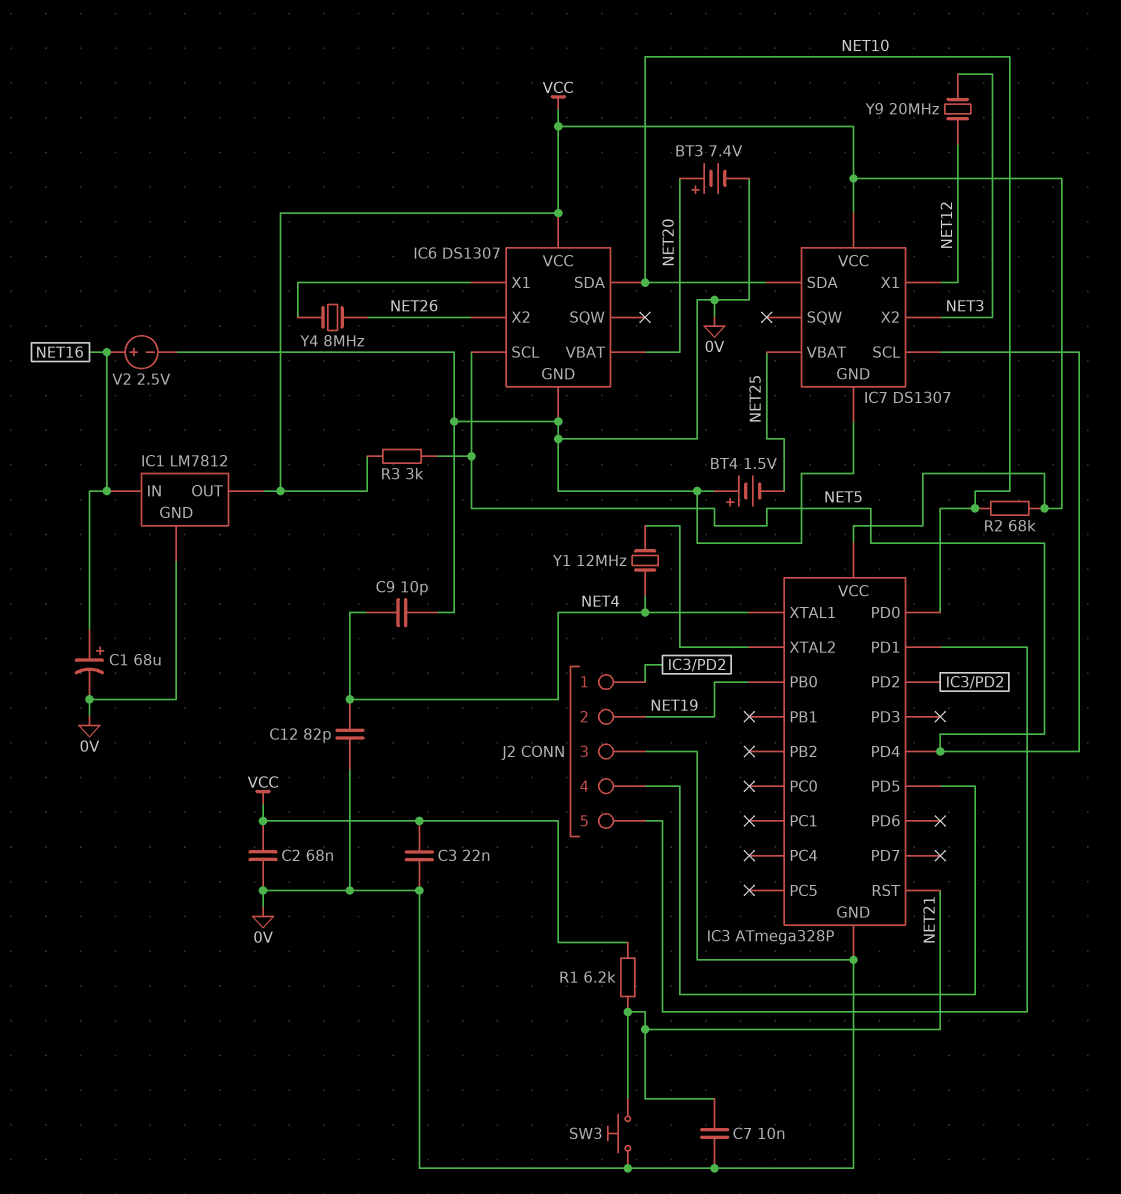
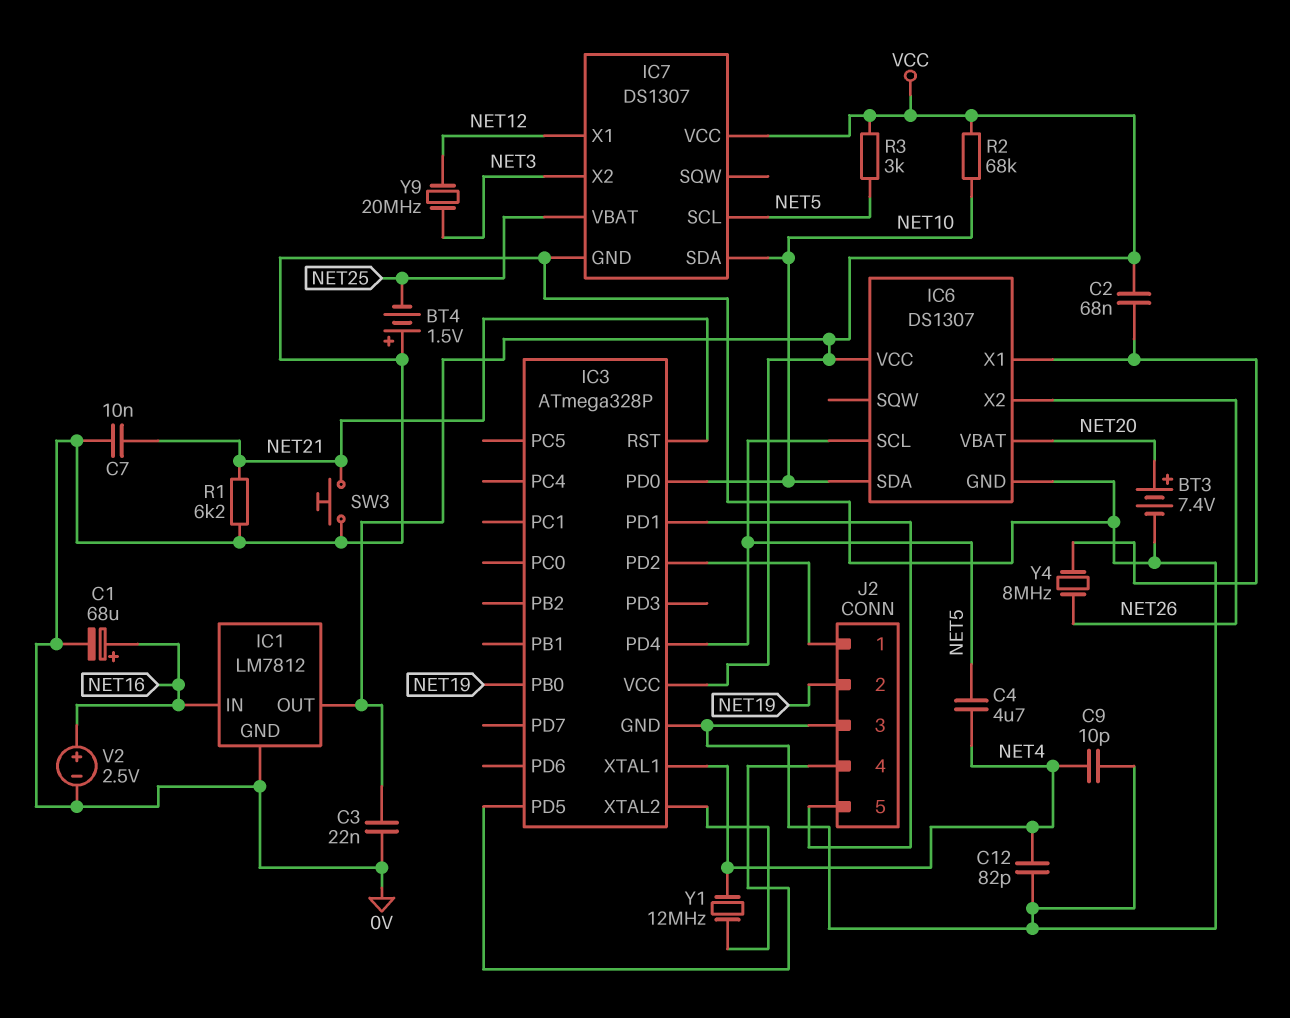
C2: 68nF (0V, VCC) -> 68nF (IC6/X1, VCC)
C4: none -> 4.7uF (NET4, NET5)
R1: 6.2k (NET21, VCC) -> 6.2k (0V, NET21)

